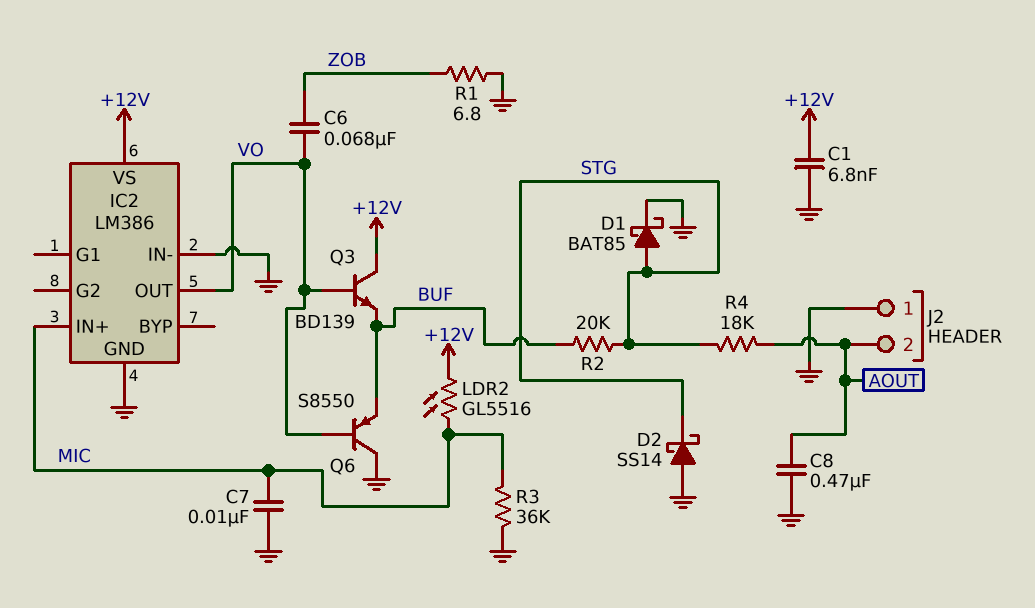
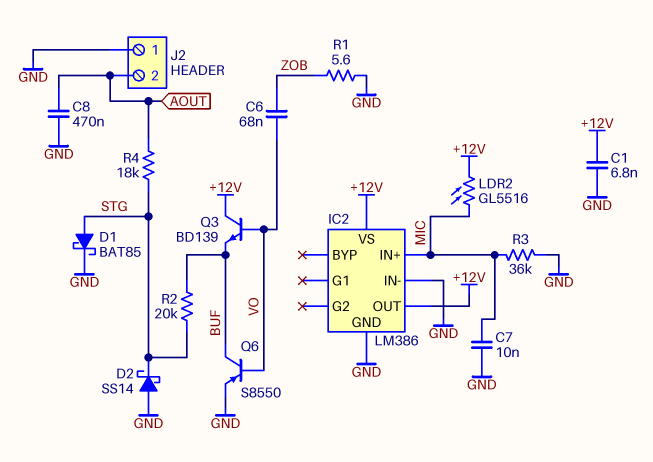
IC2 pin OUT: VO -> +12V
Q6: PNP S8550 (B VO, C GND, E BUF) -> PNP S8550 (B VO, C BUF, E GND)
R1: 6.8 (GND, ZOB) -> 5.6 (GND, ZOB)

